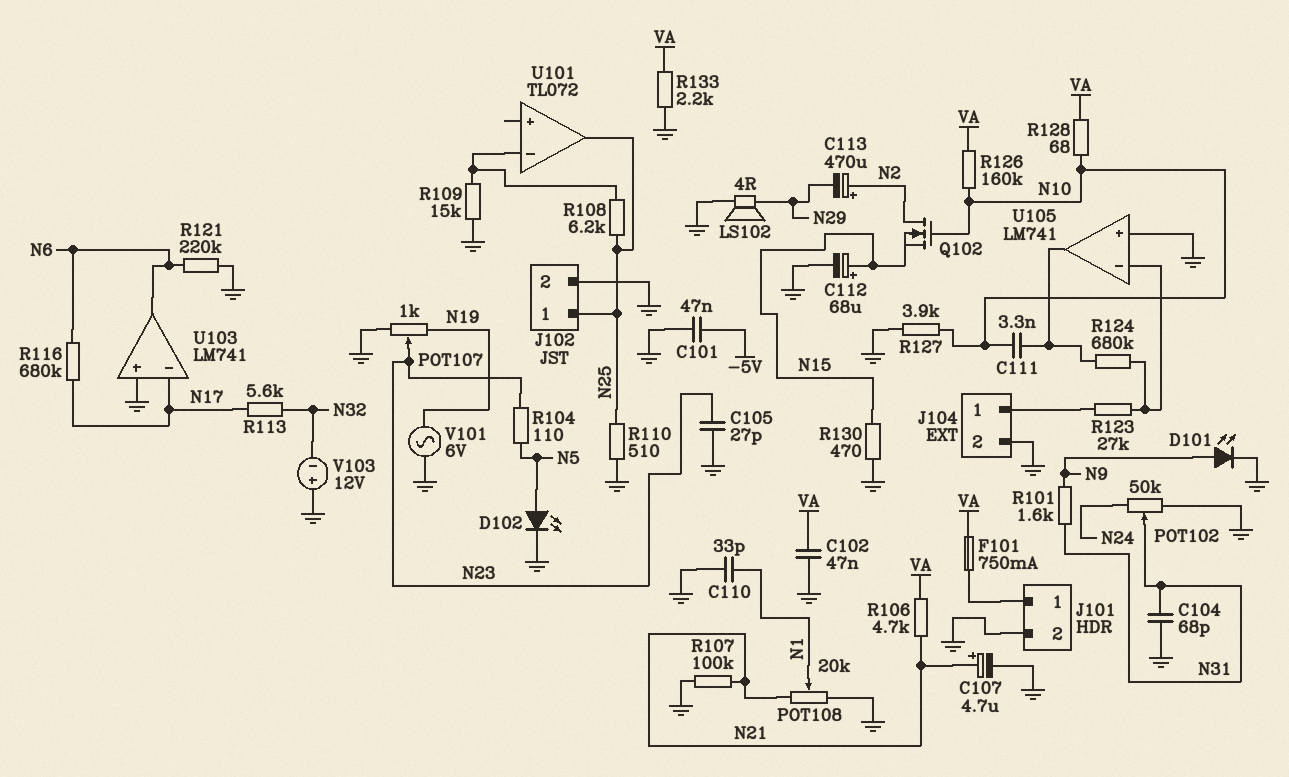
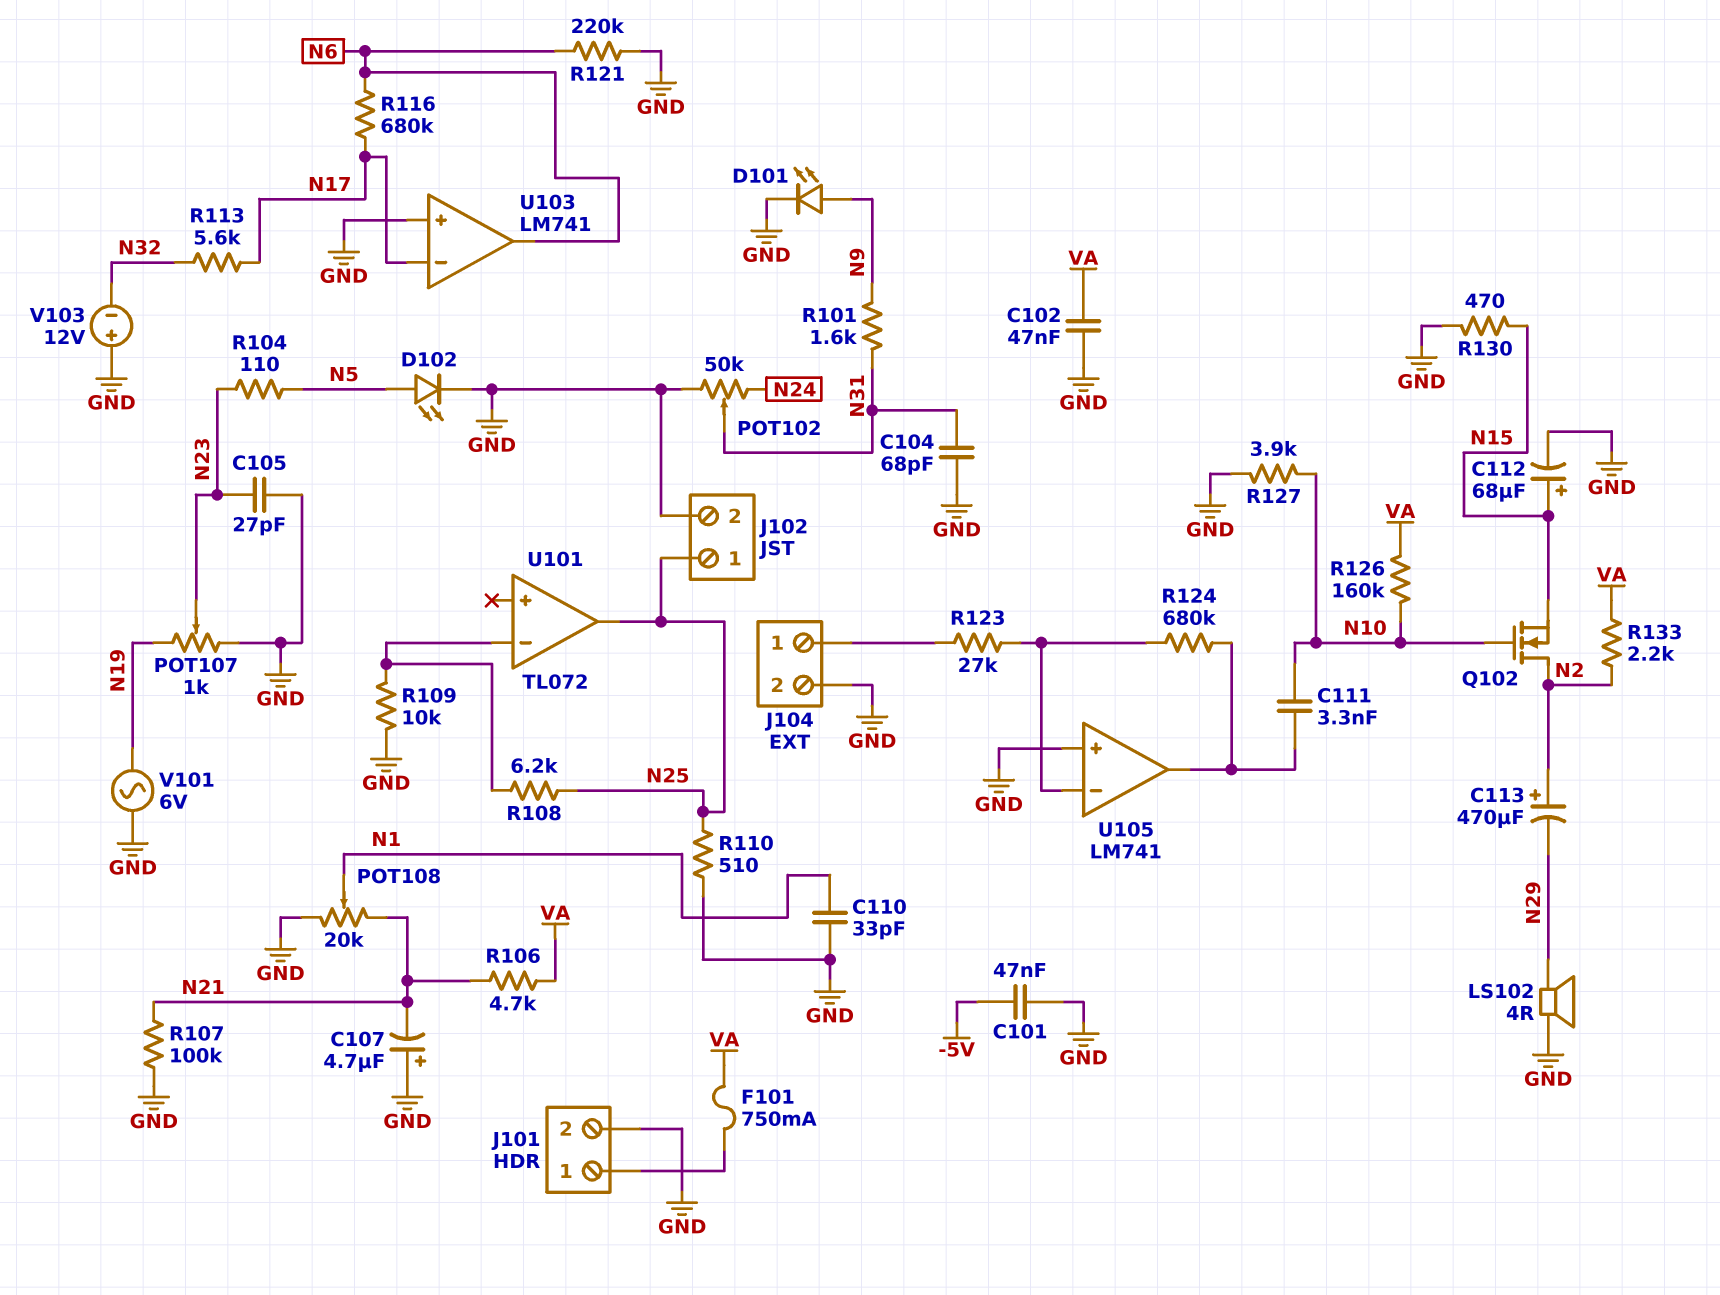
C107: 4.7uF (plus N21, minus GND) -> 4.7uF (plus GND, minus N21)
R109: 15k (GND, U101/in-) -> 10k (GND, U101/in-)
R128: 68 (N10, VA) -> none
R133: 2.2k (GND, VA) -> 2.2k (N2, VA)

